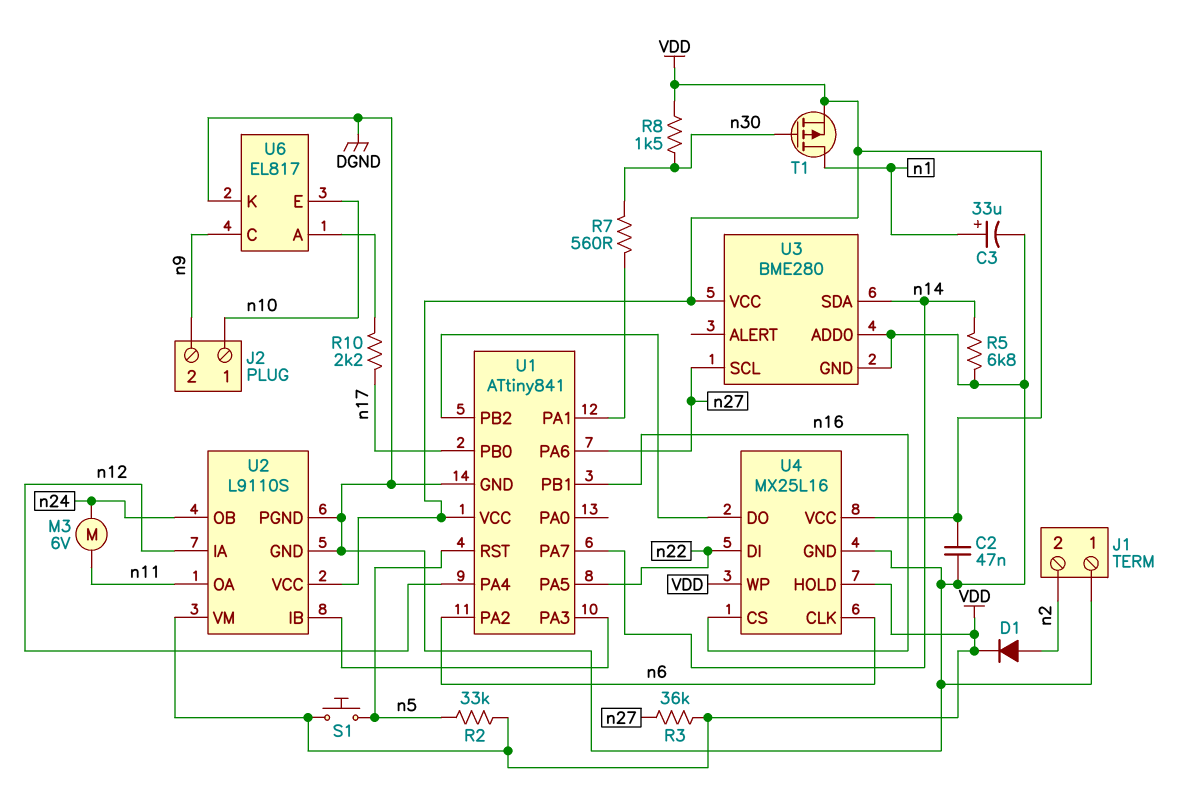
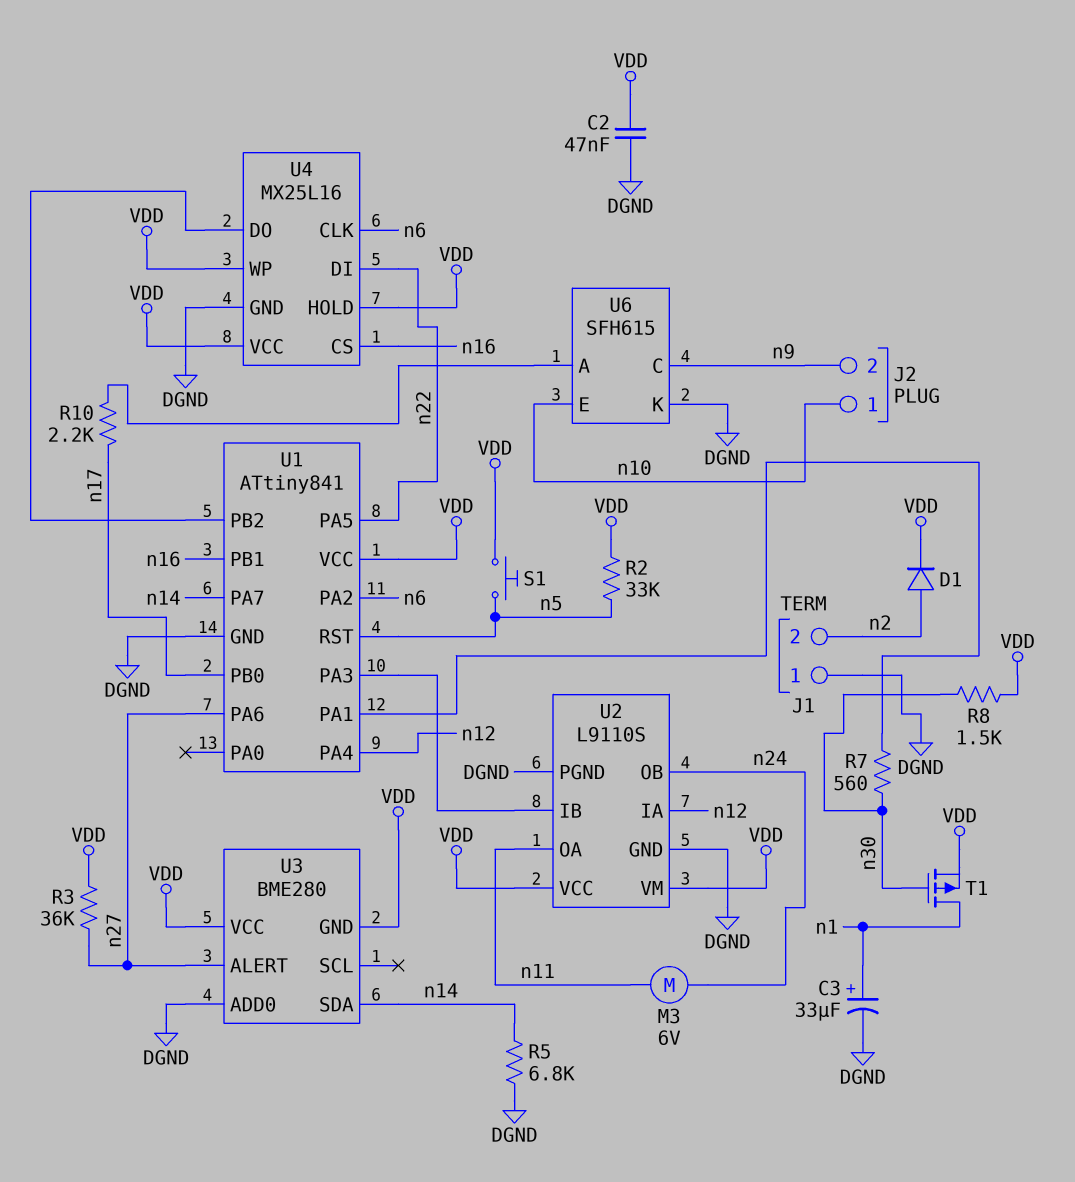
U3 pin ALERT: none -> n27
U3 pin GND: DGND -> VDD
U3 pin SCL: n27 -> none
U6: EL817 -> SFH615

